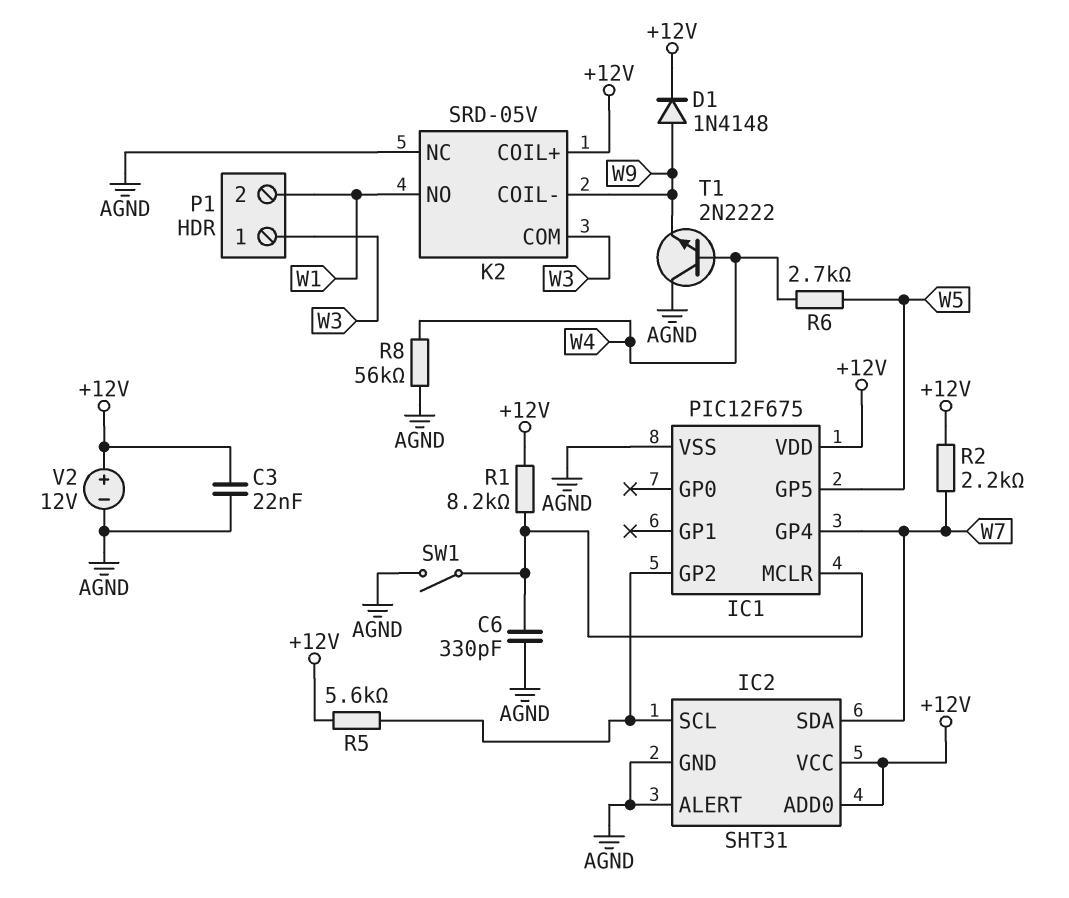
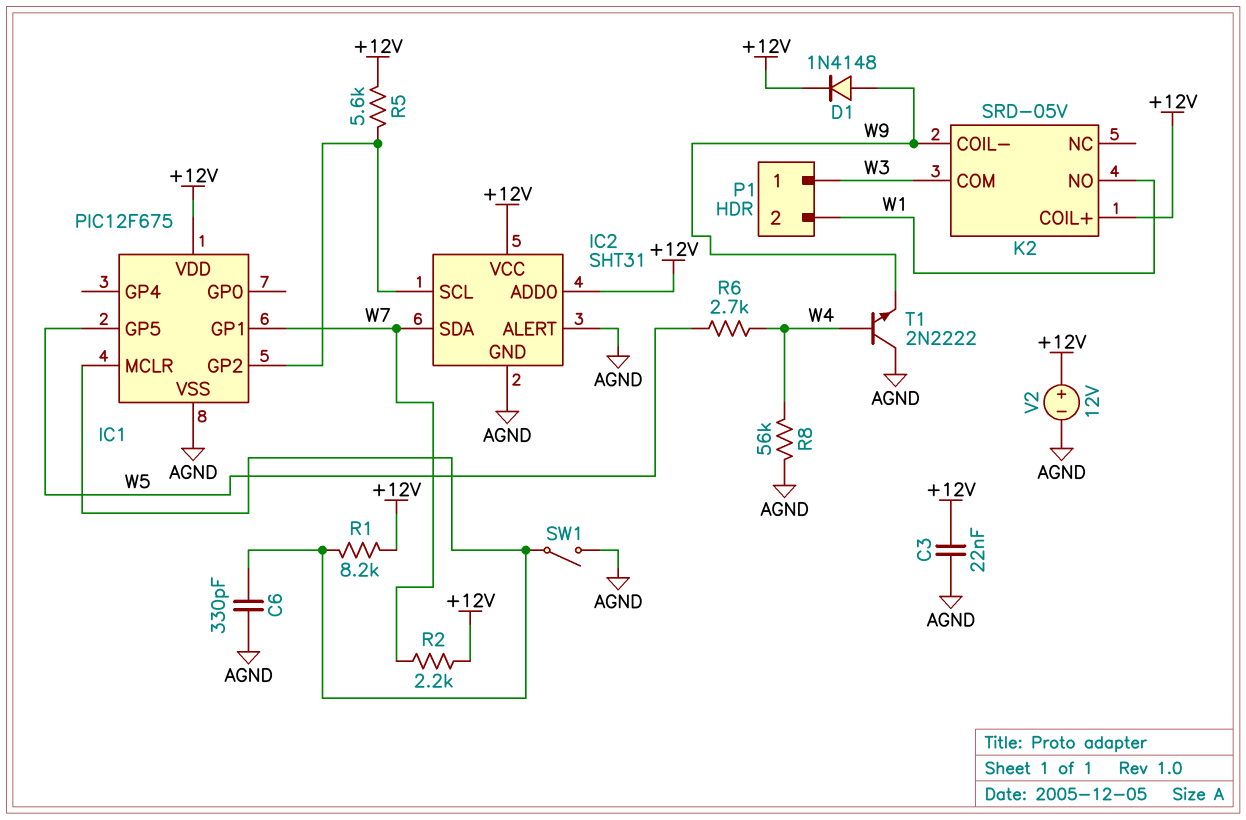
IC1 pin GP1: none -> W7
IC1 pin GP4: W7 -> none
K2 pin NC: AGND -> none

